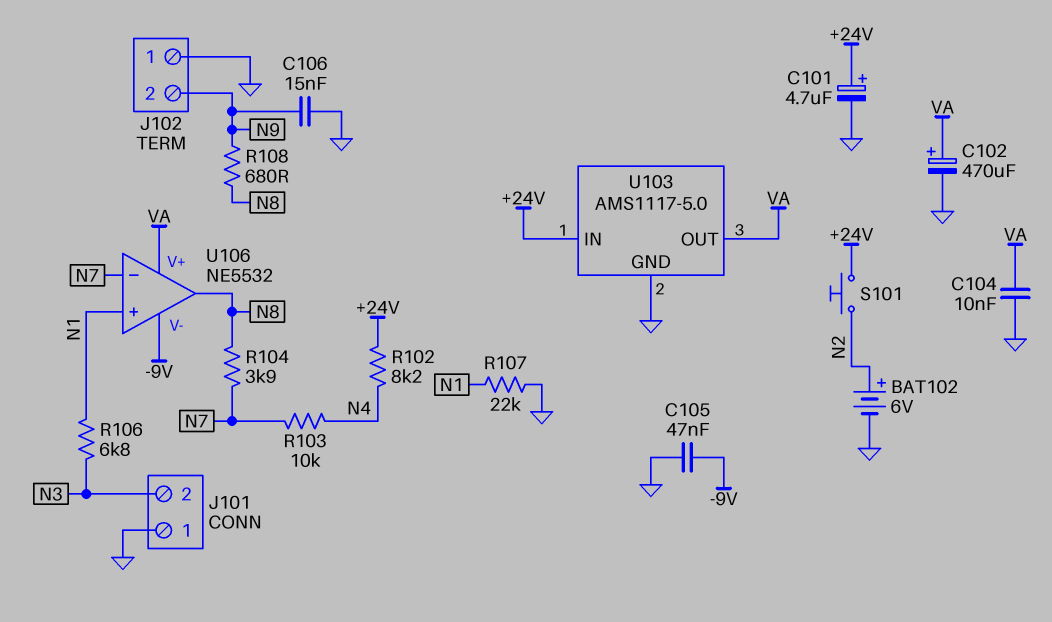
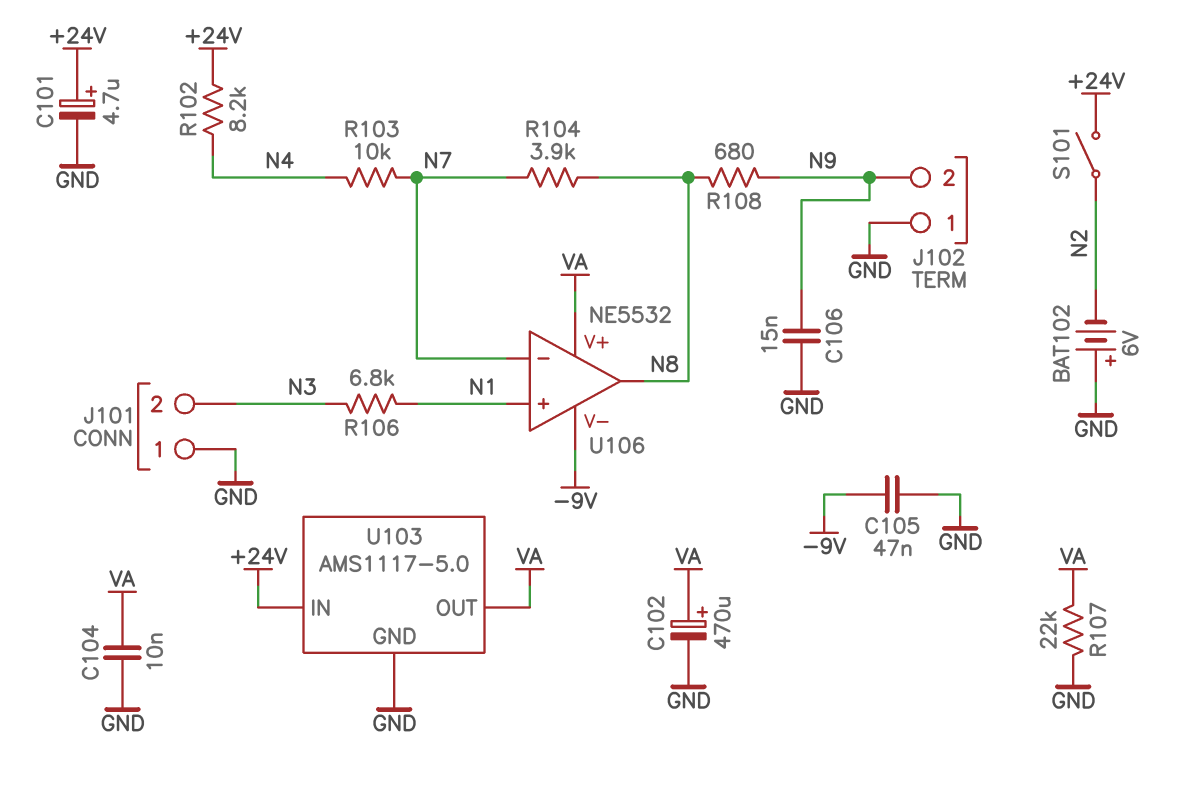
BAT102: 6V (plus N2, minus GND) -> 6V (plus GND, minus N2)
R107: 22k (GND, N1) -> 22k (GND, VA)
S101: button (+24V, N2) -> switch (+24V, N2)

